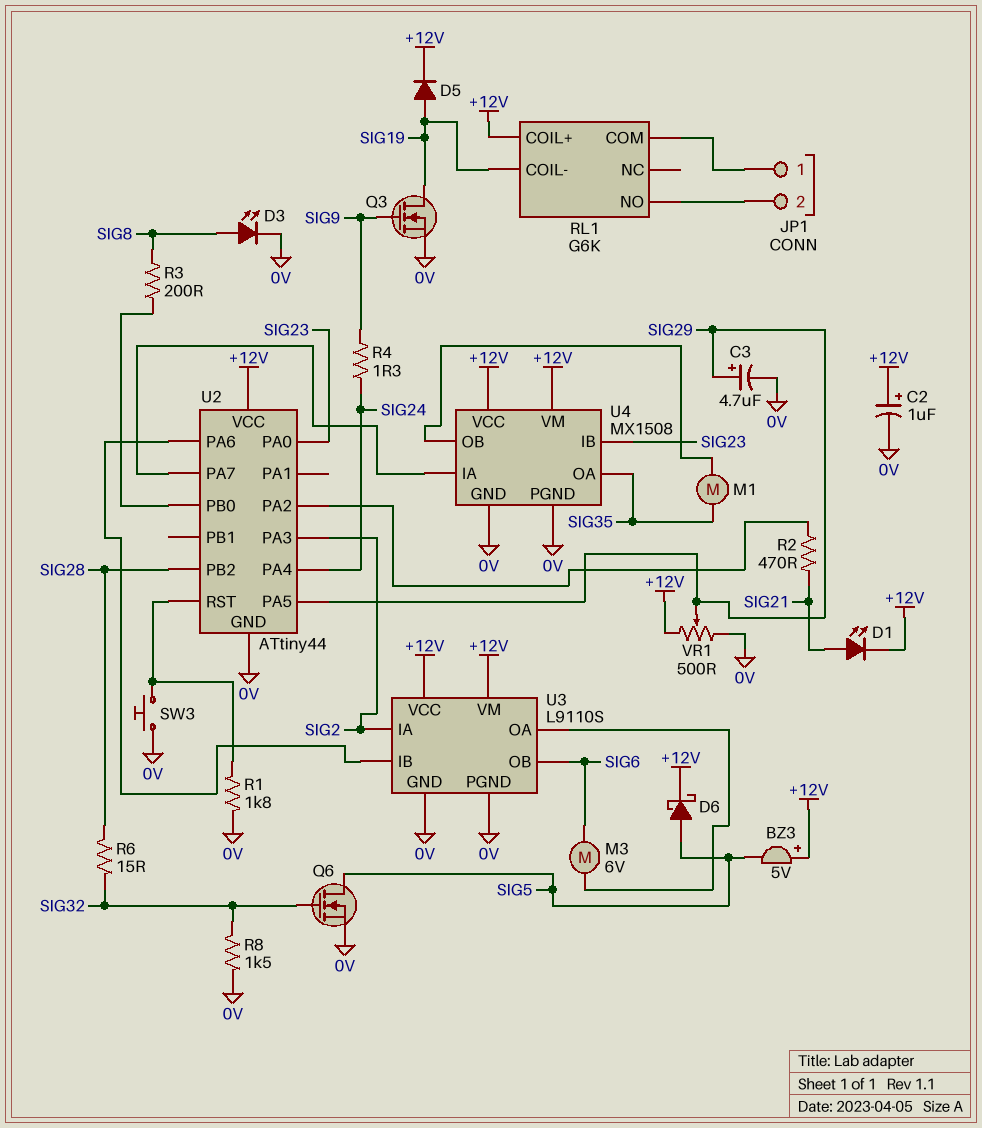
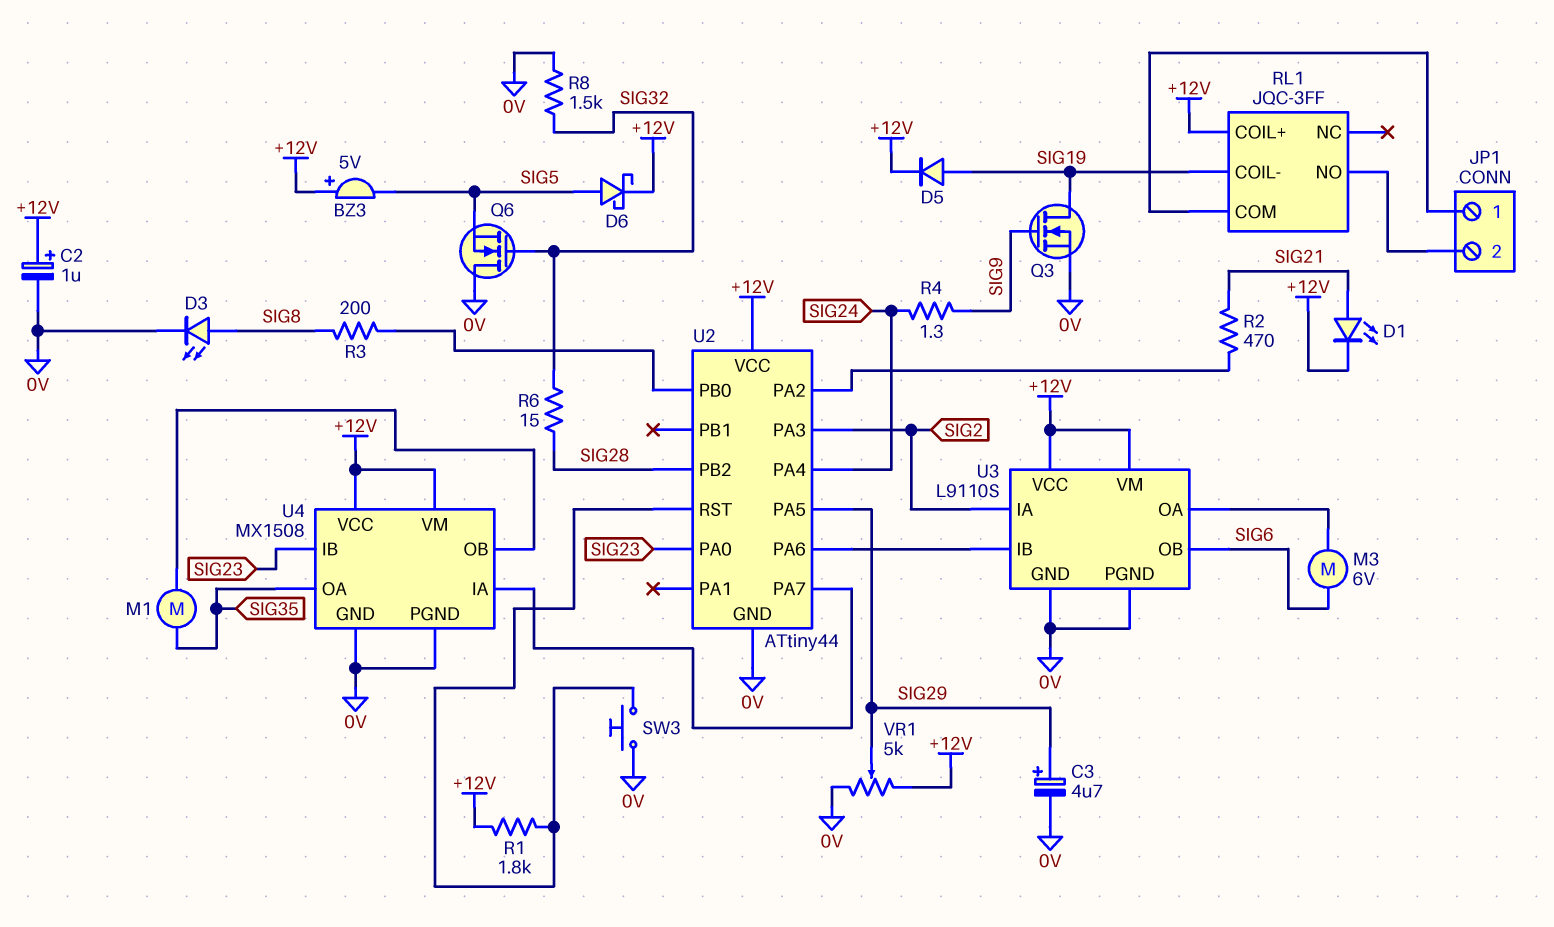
Q6: NMOS (G SIG32, D SIG5, S 0V) -> NMOS (G SIG32, D 0V, S SIG5)
R1: 1.8k (0V, U2/RST) -> 1.8k (+12V, U2/RST)
RL1: G6K -> JQC-3FF
VR1: 500 (+12V, 0V, wiper SIG29) -> 5k (+12V, 0V, wiper SIG29)

